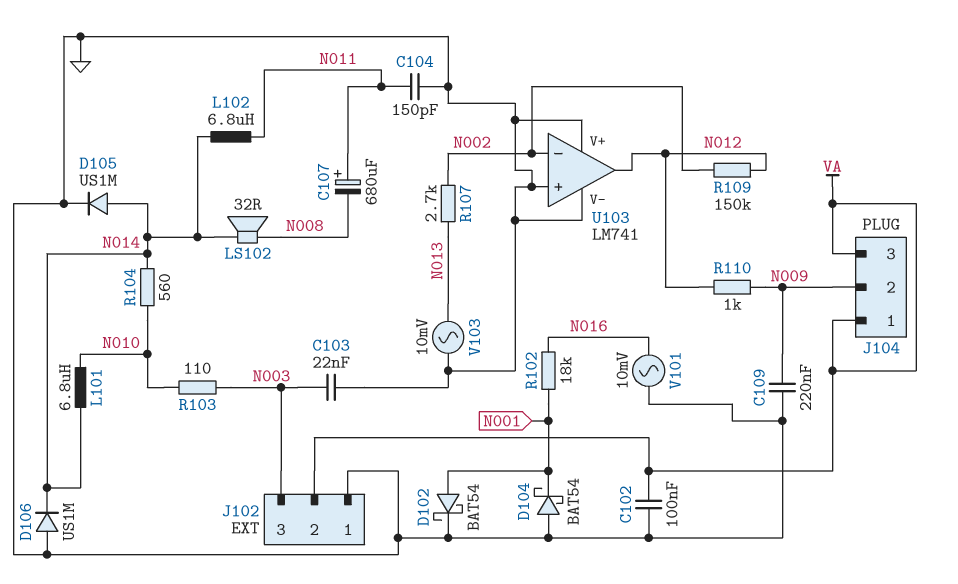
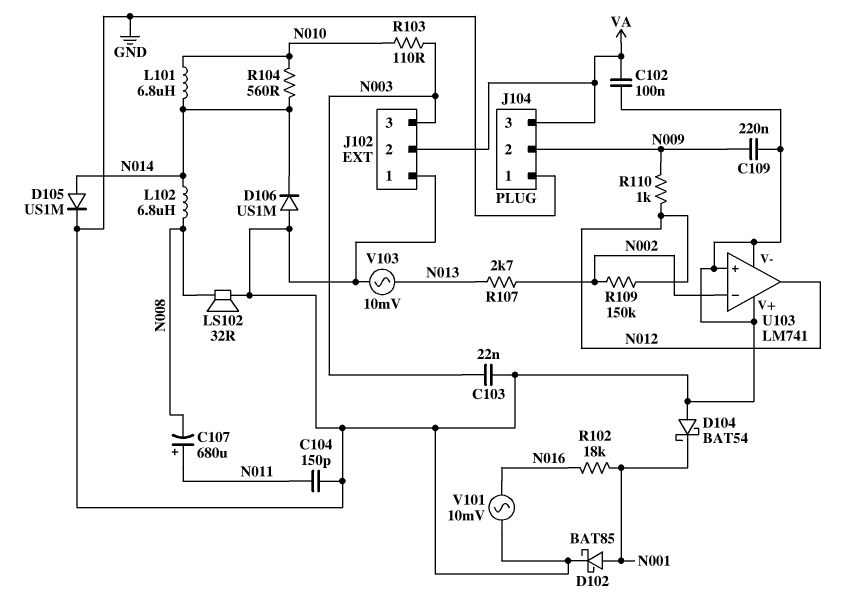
D102: schottky BAT54 (A N001, K GND) -> schottky BAT85 (A N001, K GND)
J104 pin 1: VA -> GND
L102: 6.8uH (N011, N014) -> 6.8uH (N008, N014)
LS102: speaker 32R (N008, N014) -> speaker 32R (GND, N008)

